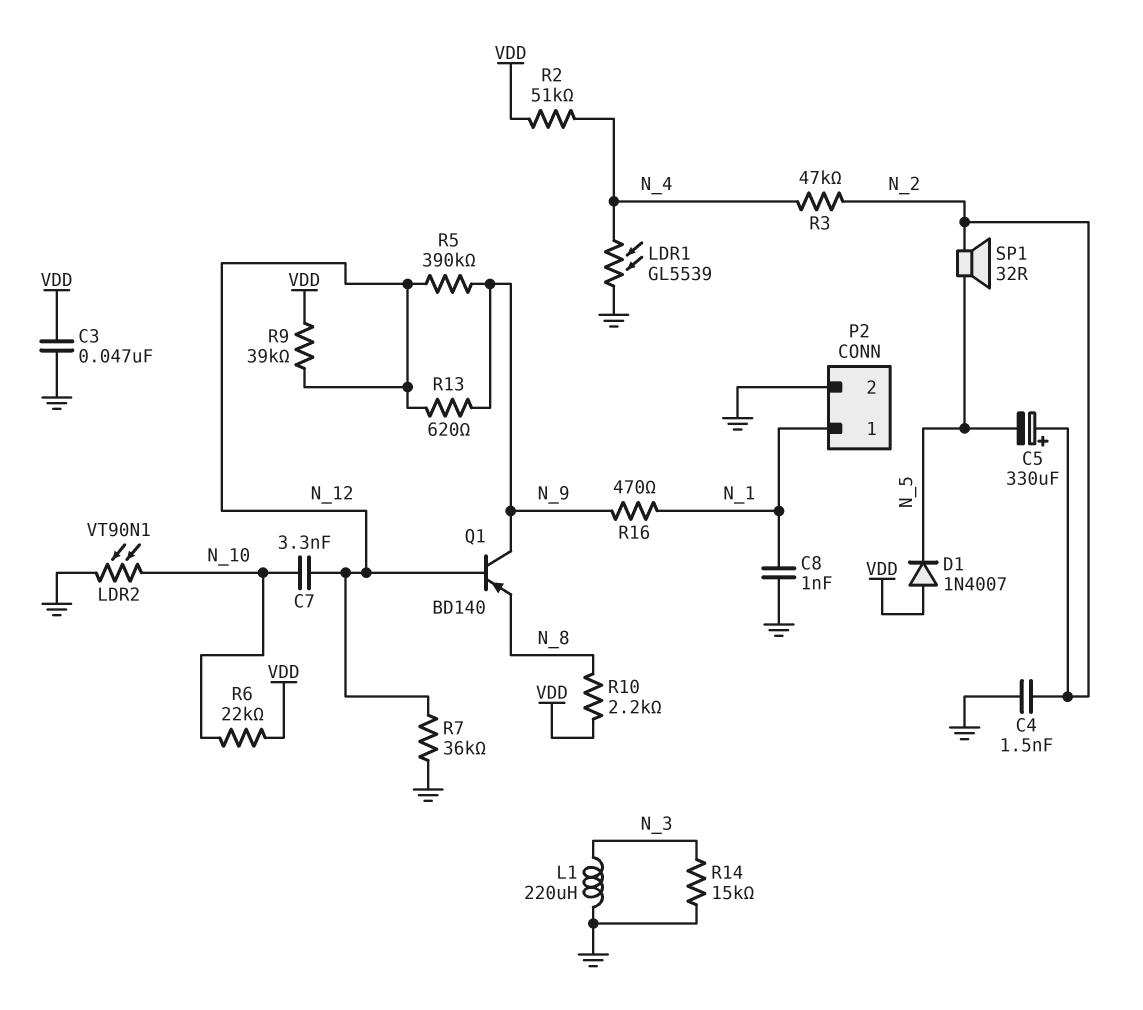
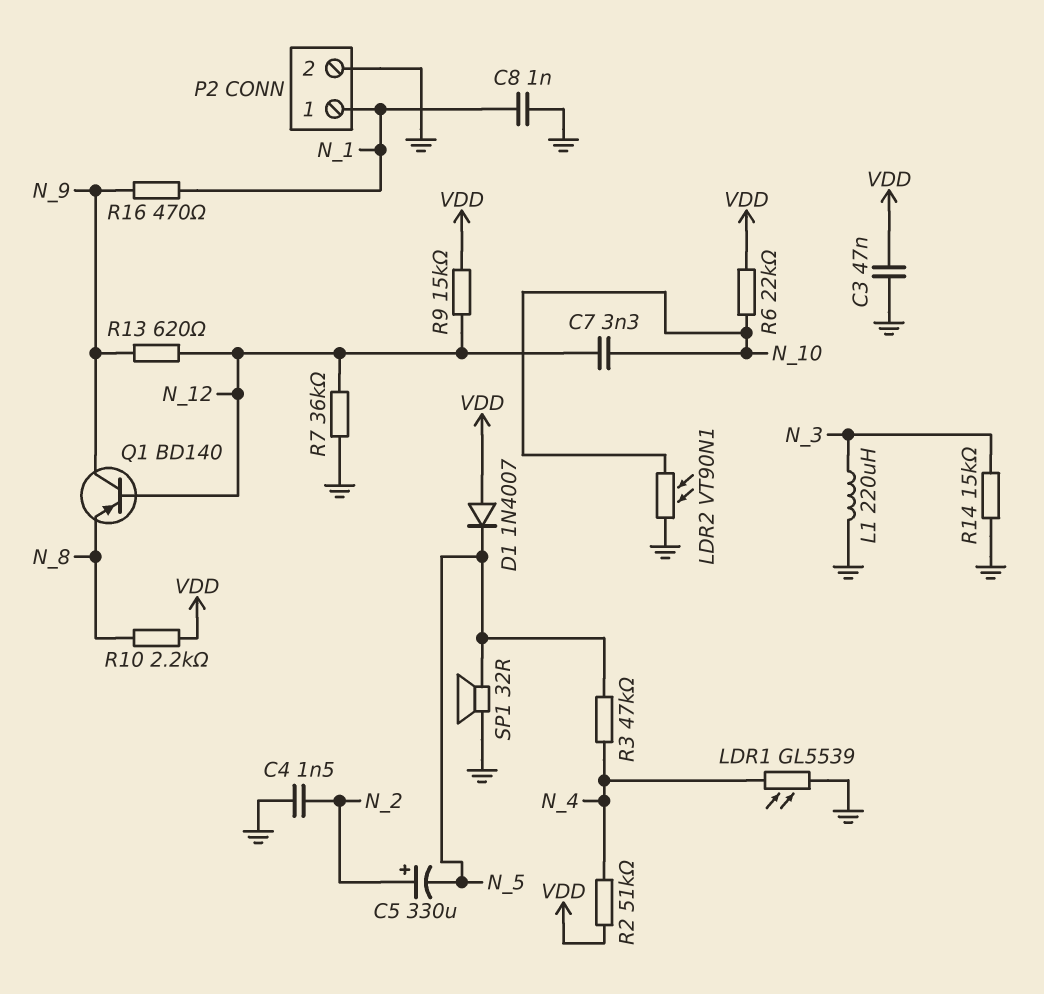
R3: 47k (N_2, N_4) -> 47k (N_4, N_5)
R5: 390k (N_9, N_12) -> none
R9: 39k (N_12, VDD) -> 15k (N_12, VDD)
SP1: speaker 32R (N_2, N_5) -> speaker 32R (GND, N_5)

